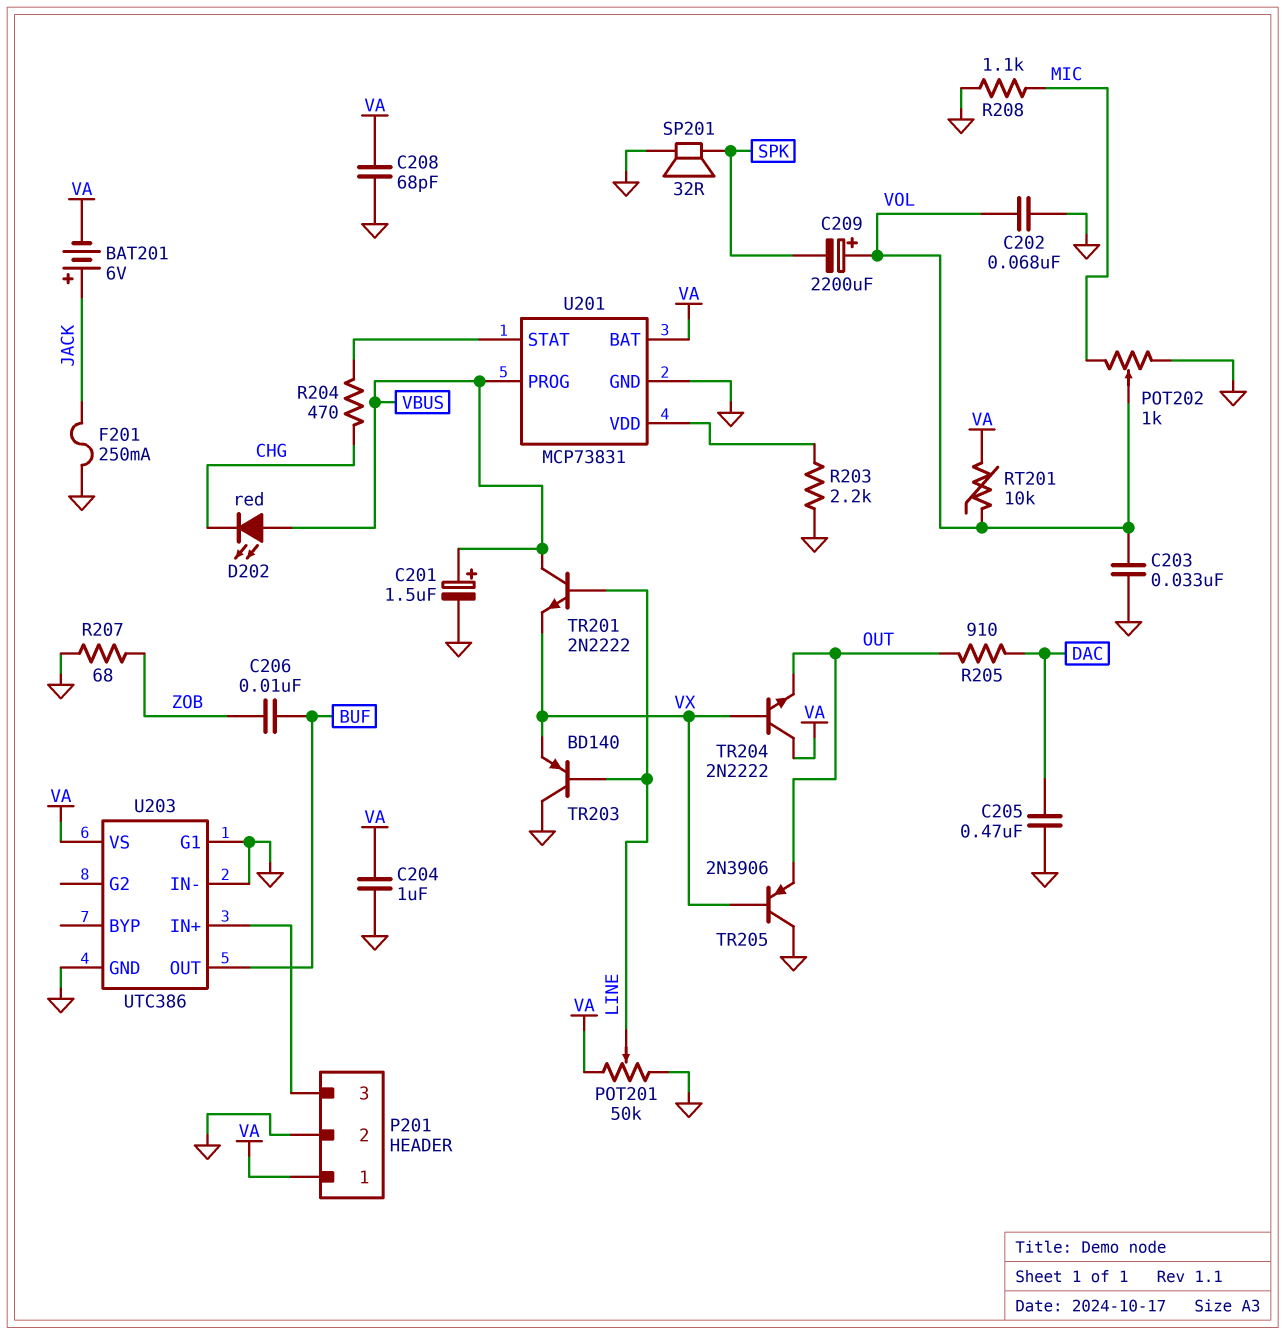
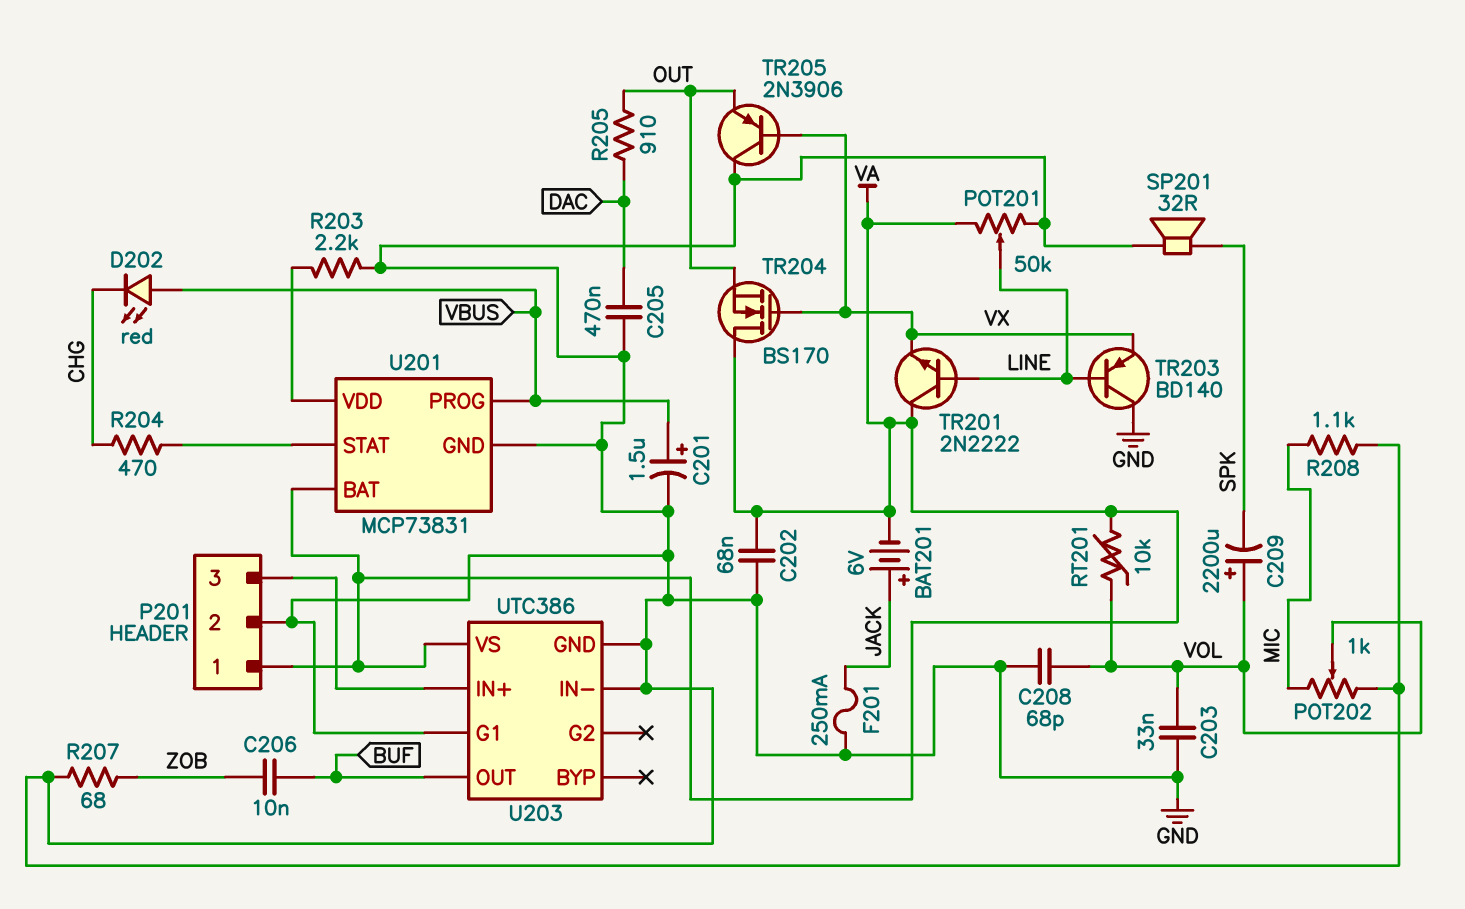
C202: 68nF (GND, VOL) -> 68nF (GND, VA)
C204: 1uF (GND, VA) -> none
C208: 68pF (GND, VA) -> 68pF (GND, VOL)
TR201: NPN 2N2222 (B LINE, C VBUS, E VX) -> NPN 2N2222 (B LINE, C VA, E VX)
TR204: NPN 2N2222 (B VX, C VA, E OUT) -> NMOS BS170 (G VX, D VA, S OUT)

